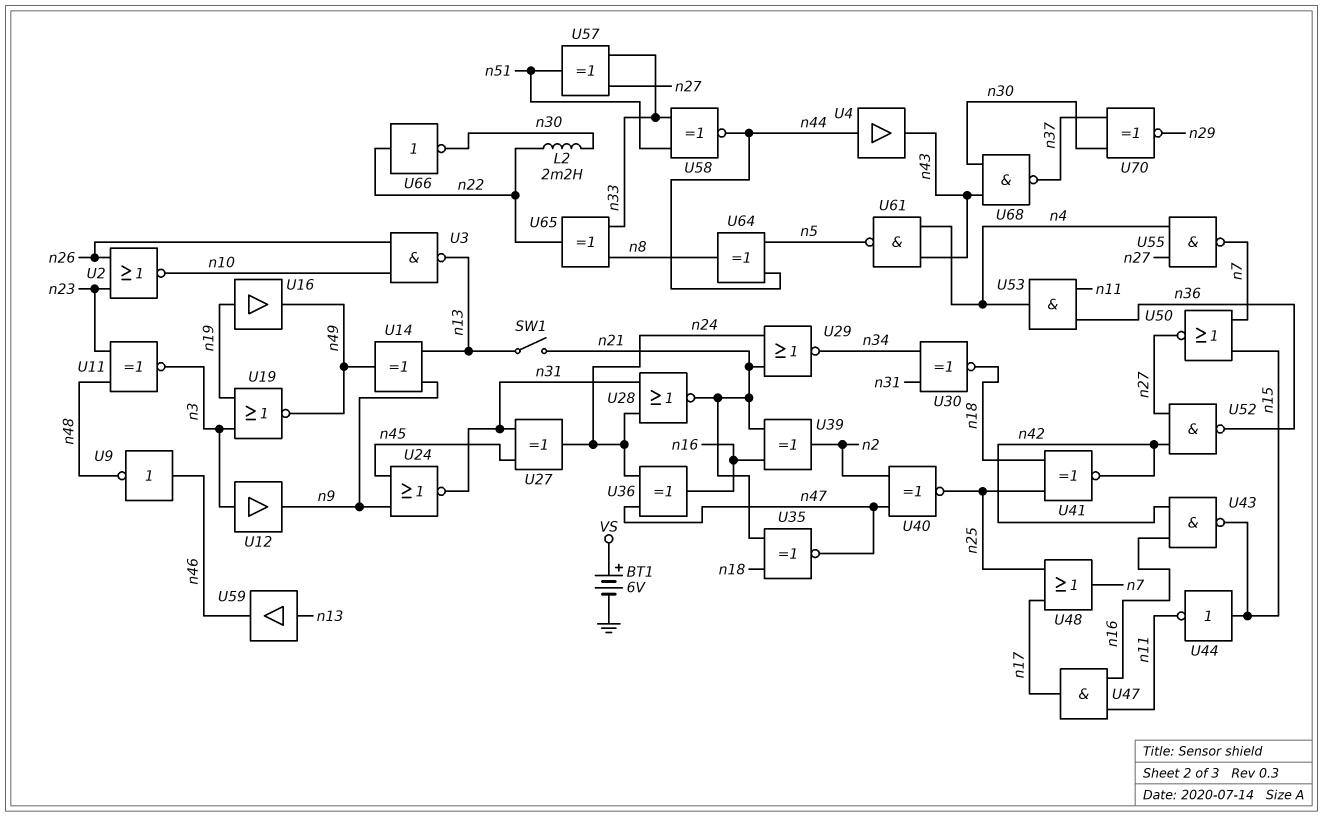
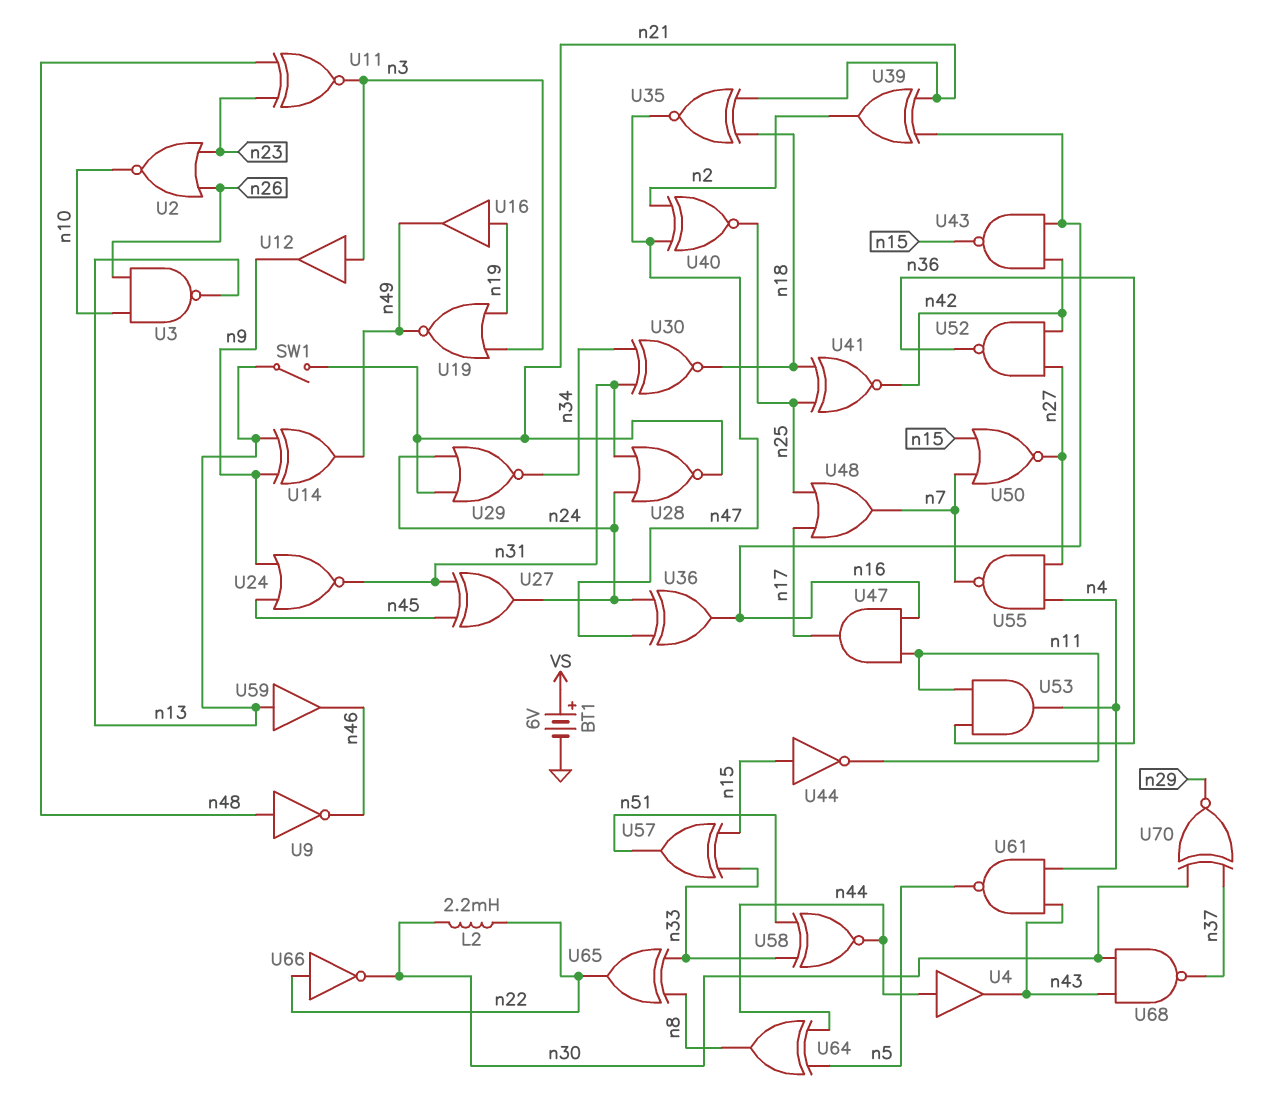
U9: NOT (in n46, out n48) -> NOT (in n48, out n46)
U57: XOR (in n27, in n33, out n51) -> XOR (in n15, in n33, out n51)

